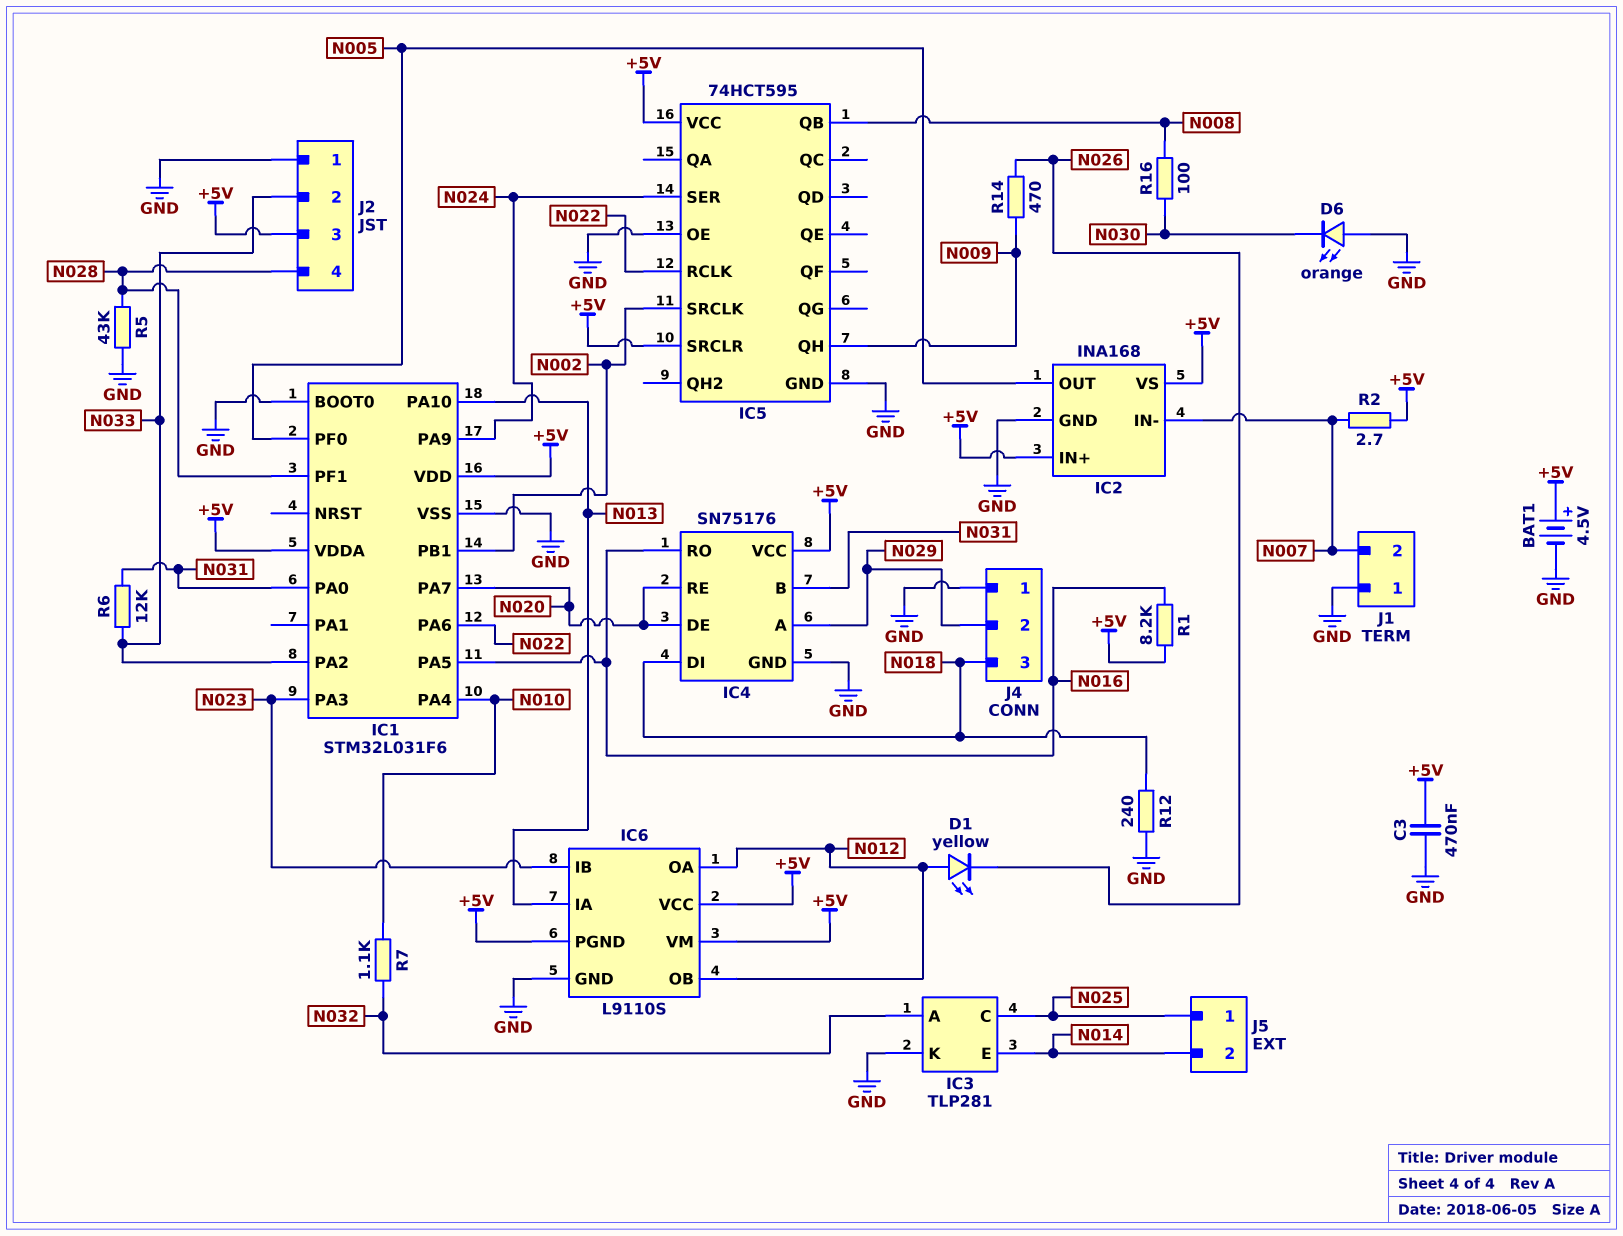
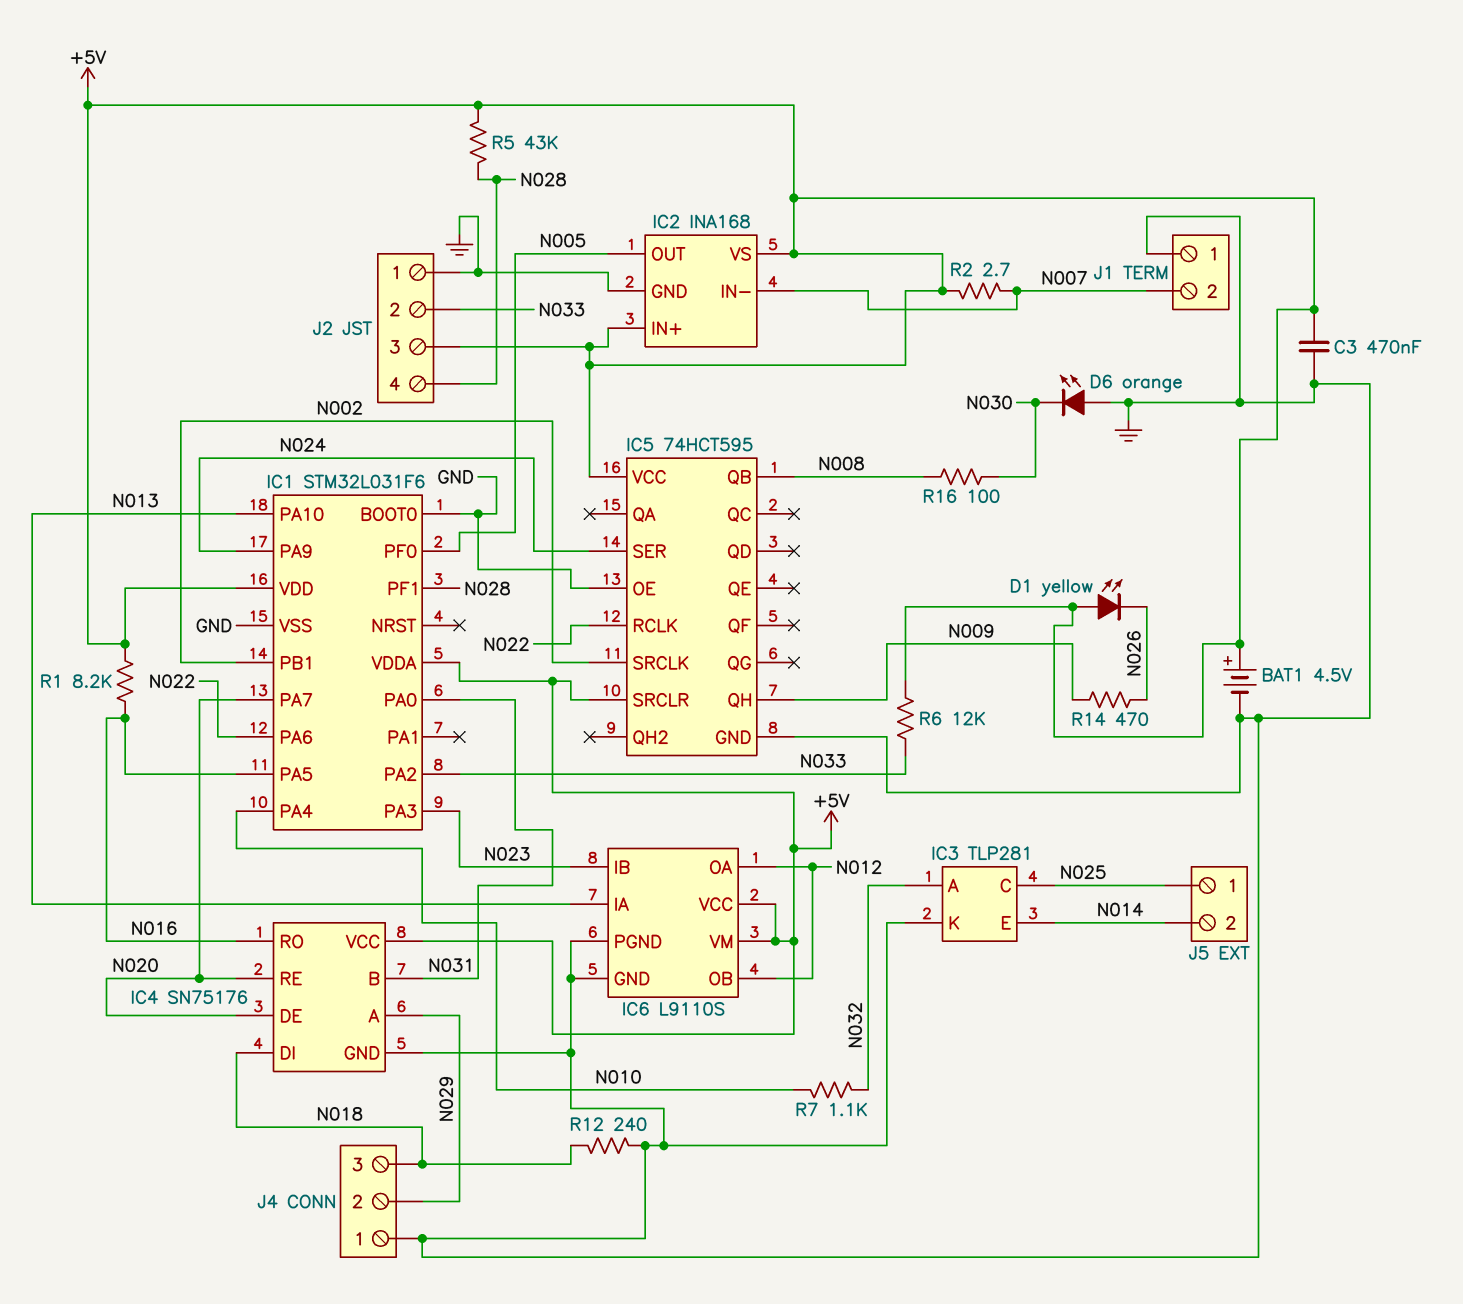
D1: LED yellow (A N012, K N026) -> LED yellow (A +5V, K N026)
IC6 pin PGND: +5V -> GND
R5: 43k (GND, N028) -> 43k (+5V, N028)
R6: 12k (N031, N033) -> 12k (+5V, N033)

